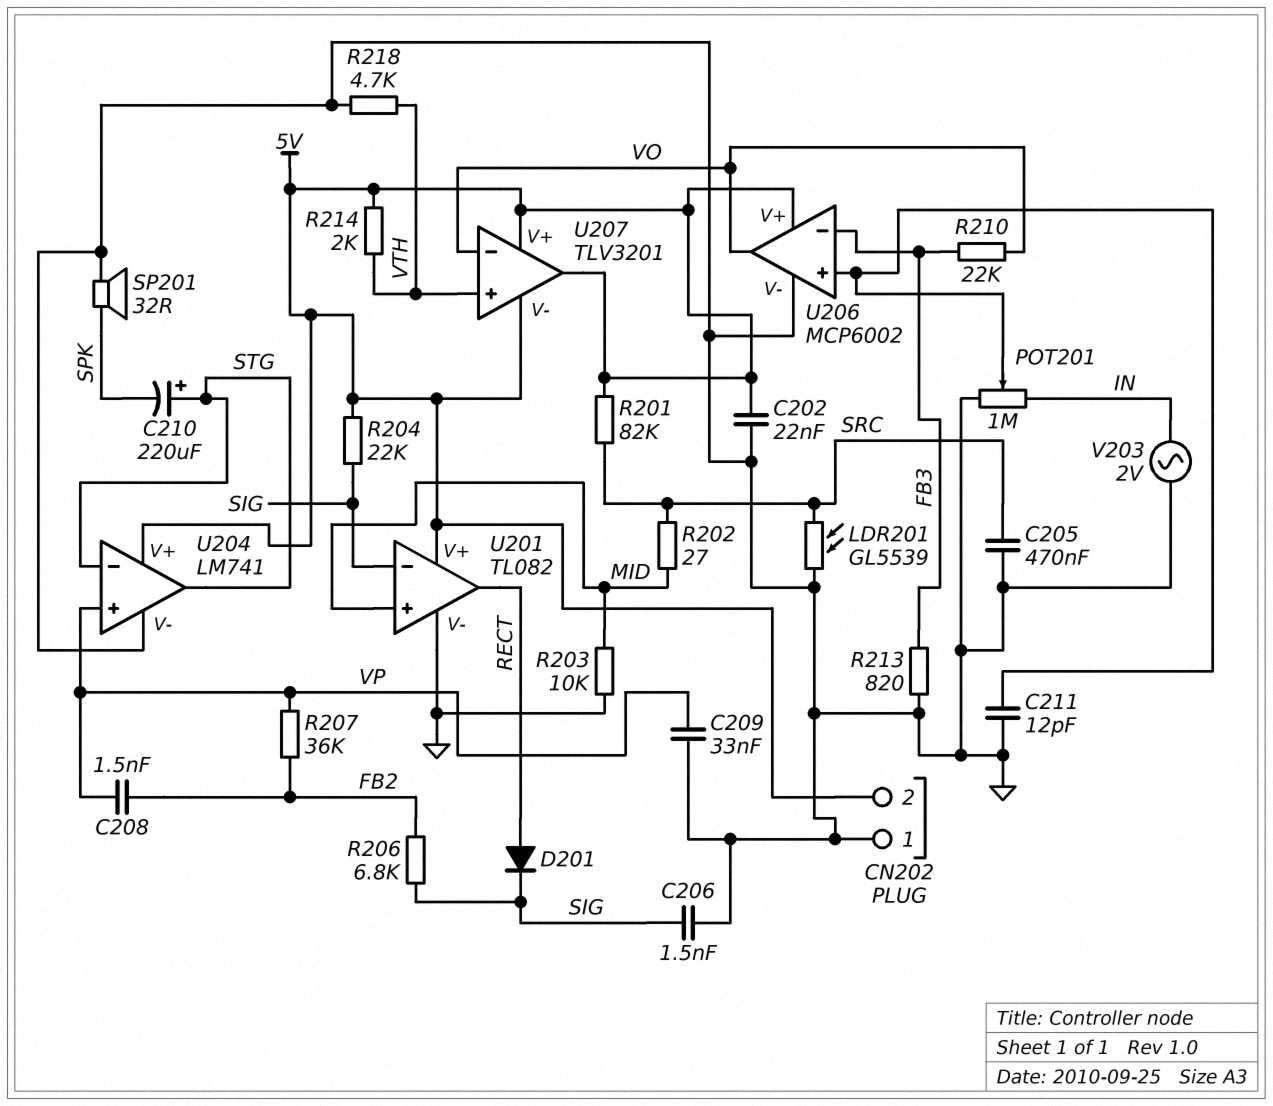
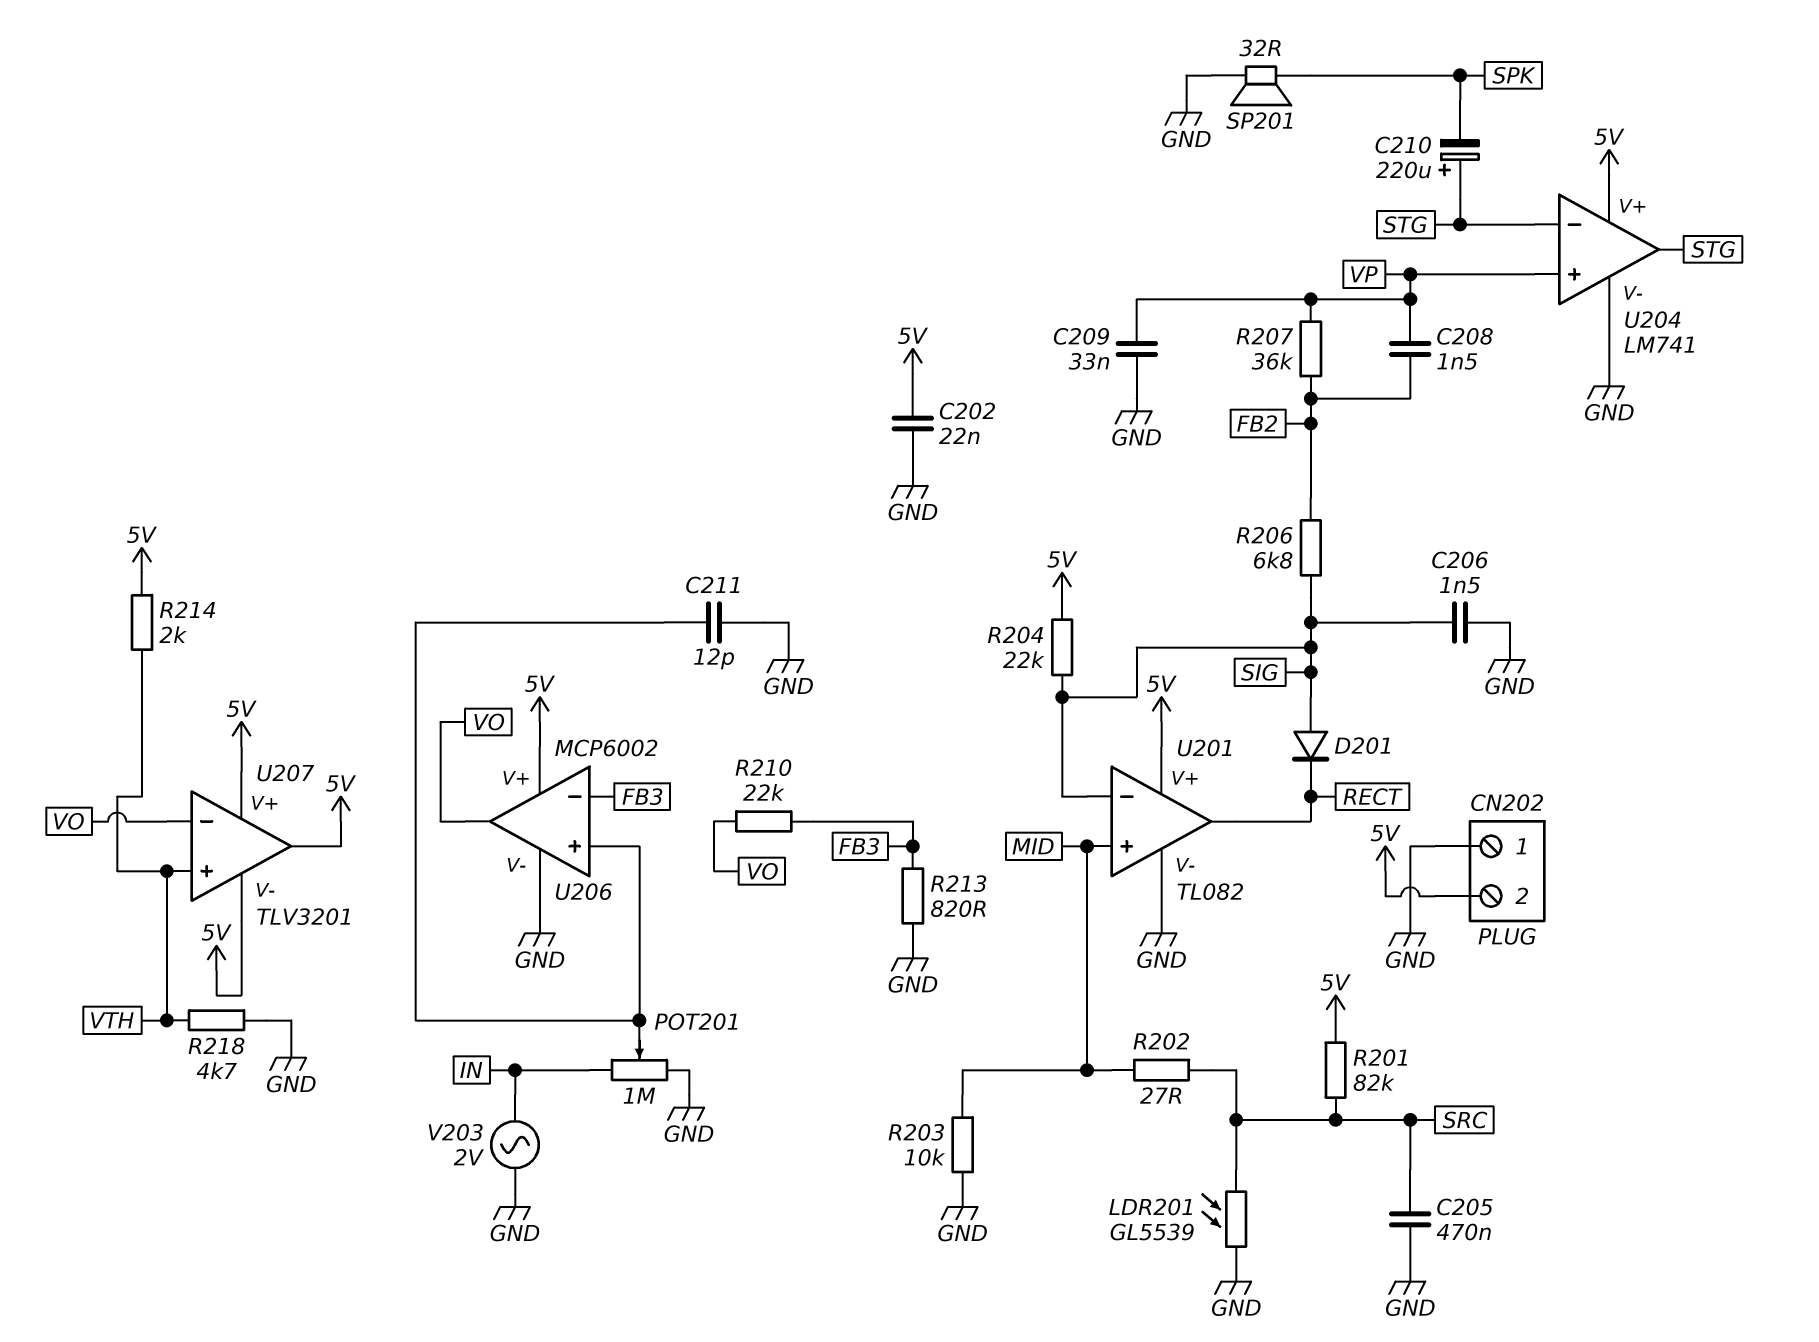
D201: diode (A RECT, K SIG) -> diode (A SIG, K RECT)

